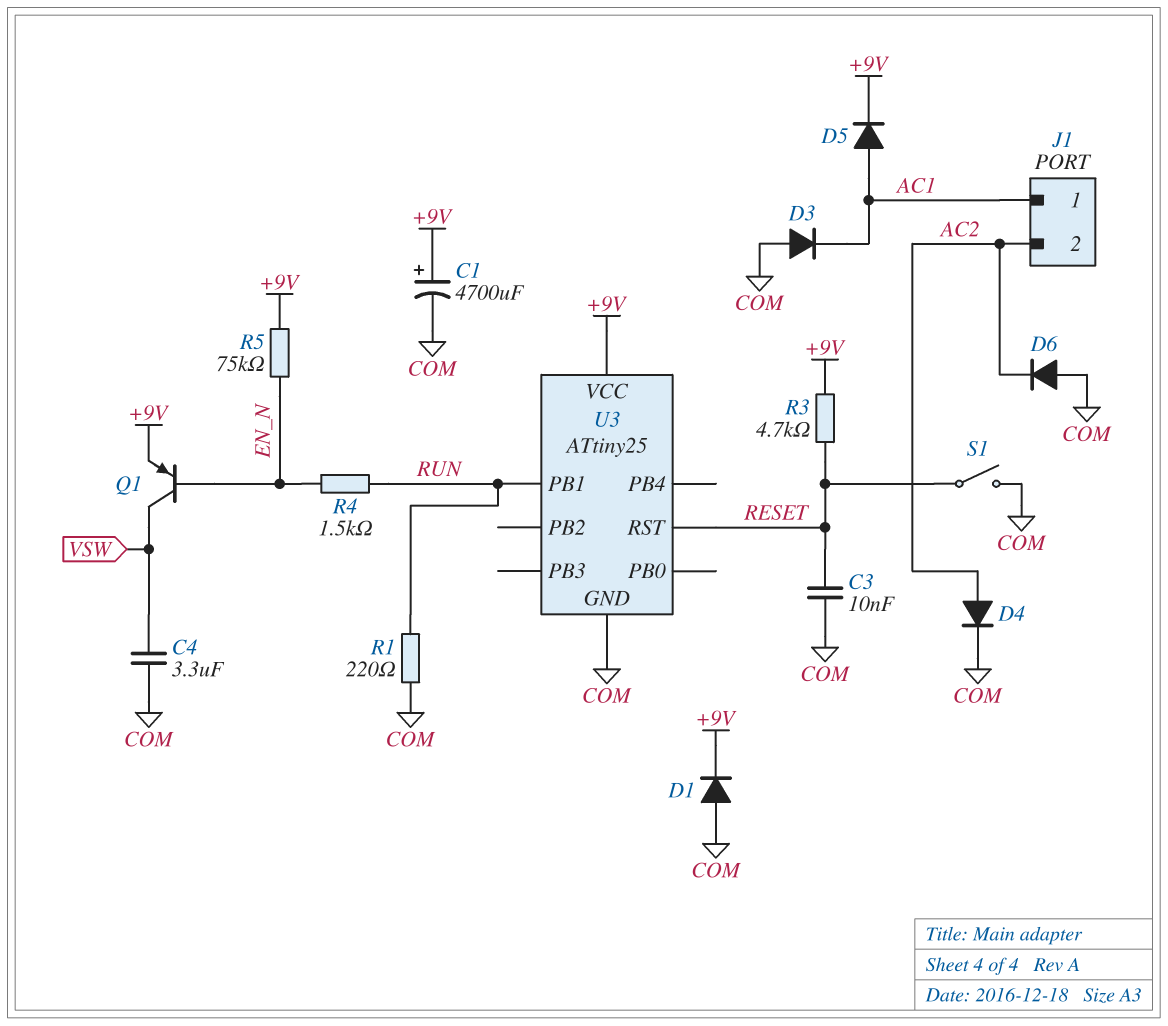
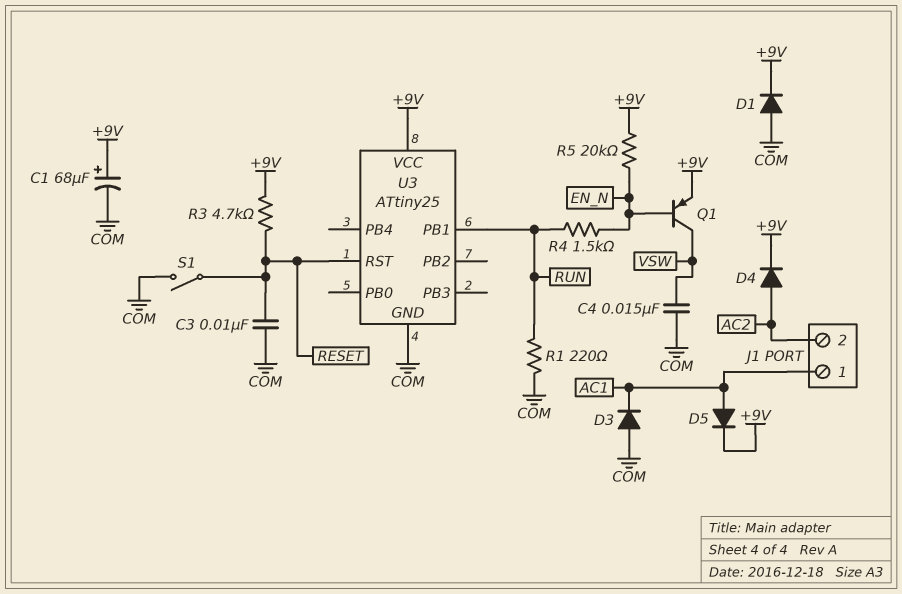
C1: 4700uF (plus +9V, minus COM) -> 68uF (plus +9V, minus COM)
C4: 3.3uF (COM, VSW) -> 15nF (COM, VSW)
D4: diode (A AC2, K COM) -> diode (A AC2, K +9V)
D6: diode (A COM, K AC2) -> none
R5: 75k (+9V, EN_N) -> 20k (+9V, EN_N)

